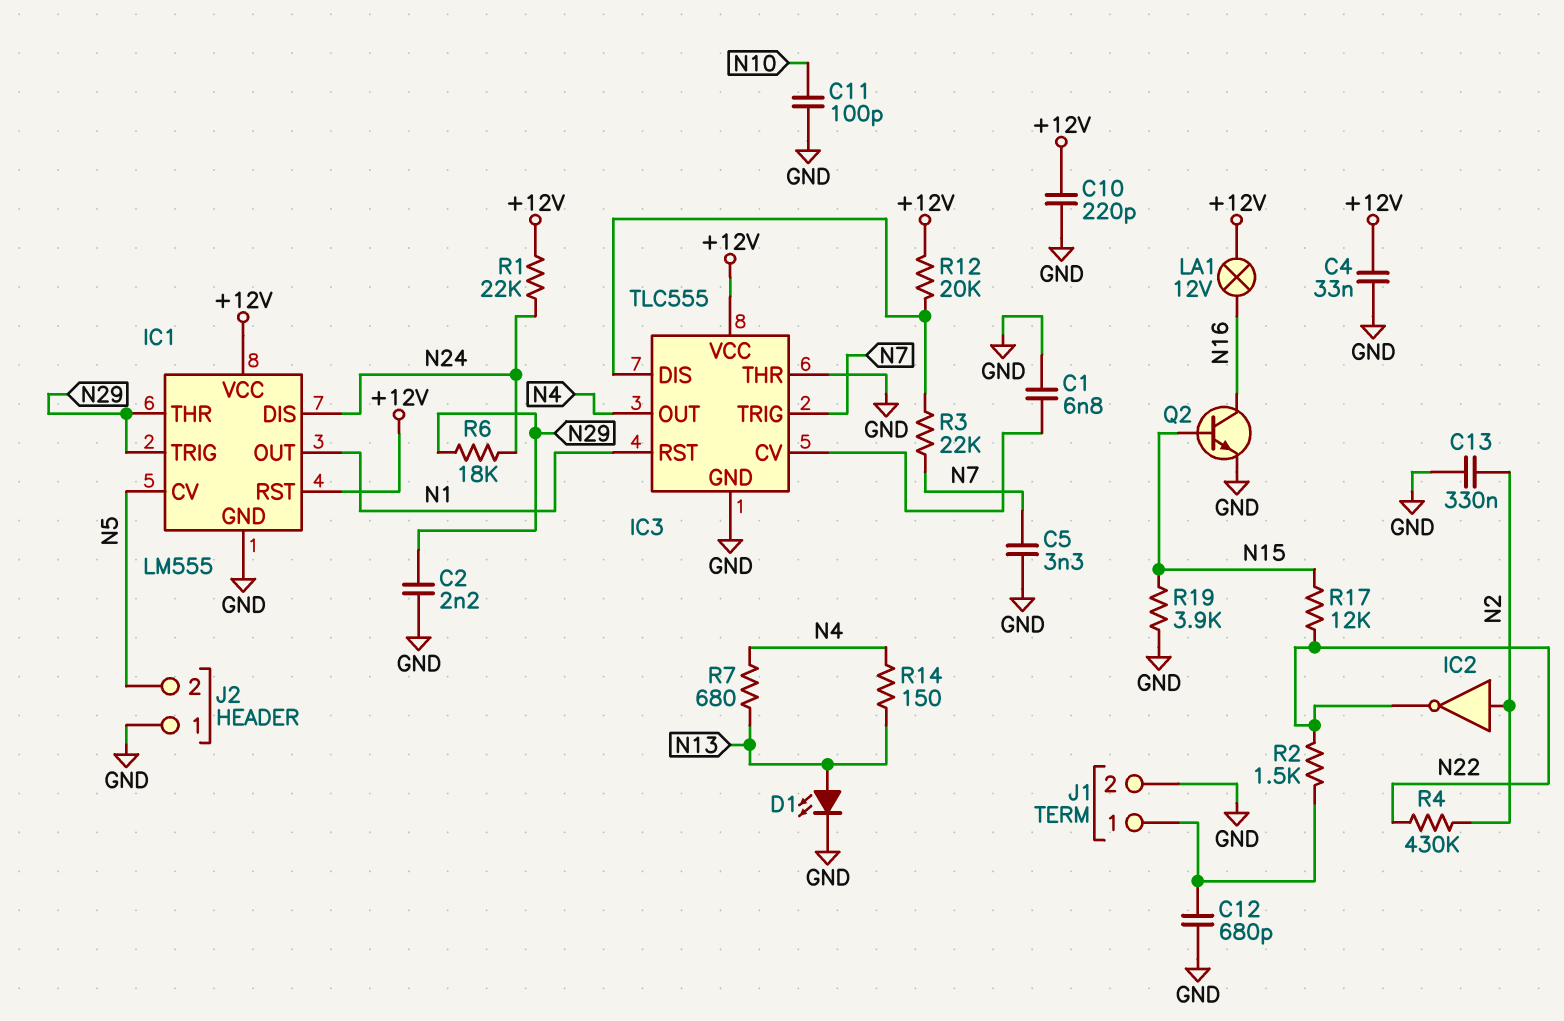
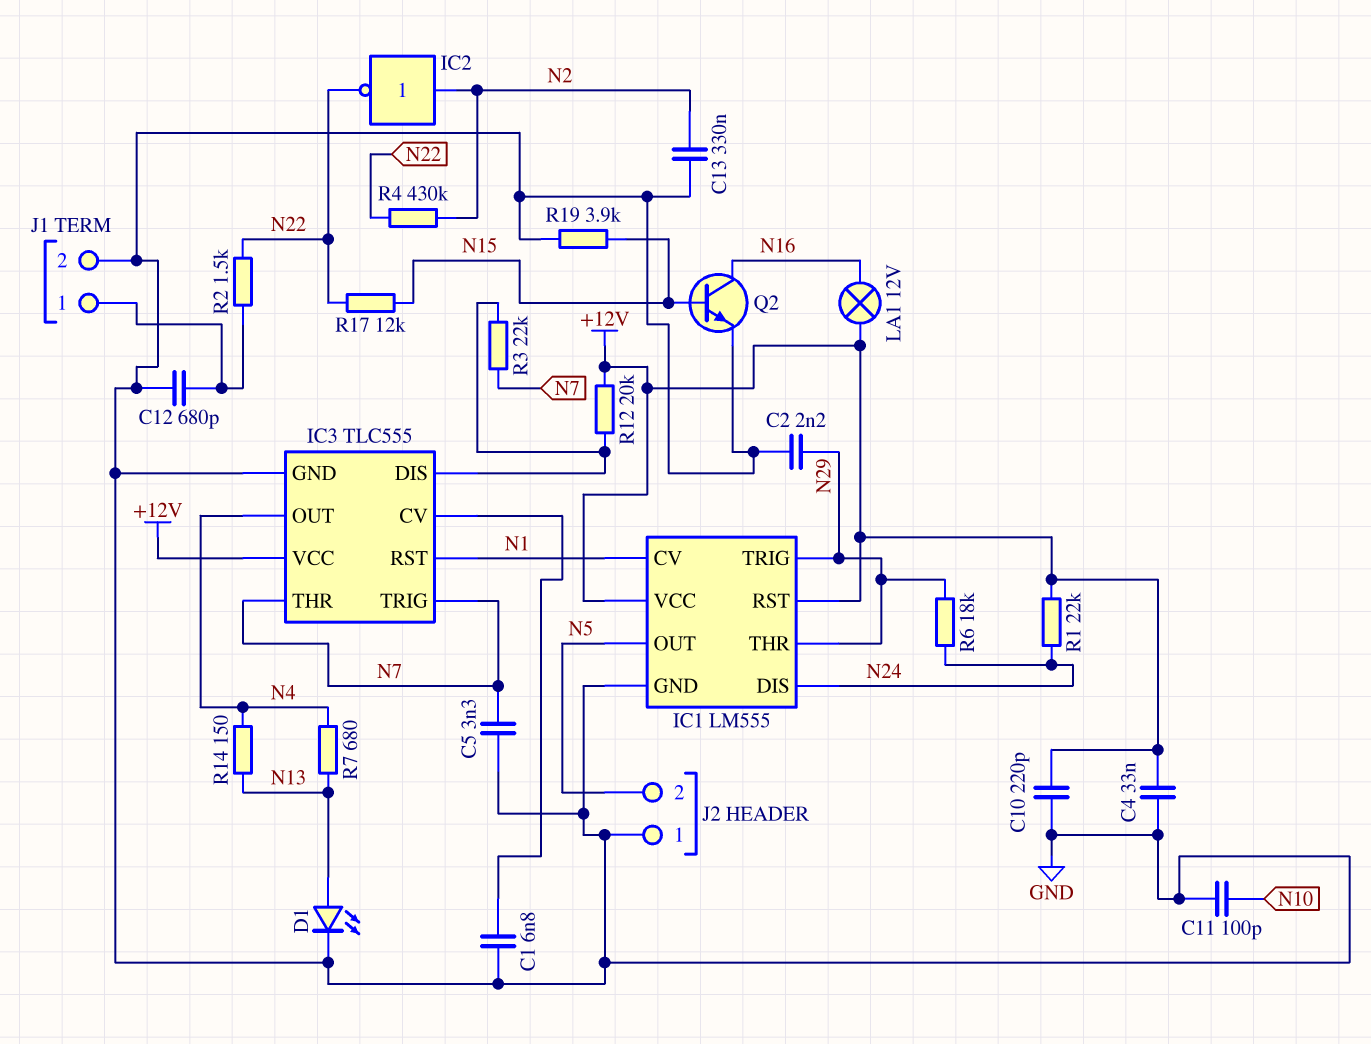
IC1 pin CV: N5 -> N1
IC1 pin OUT: N1 -> N5
IC3 pin THR: GND -> N7

